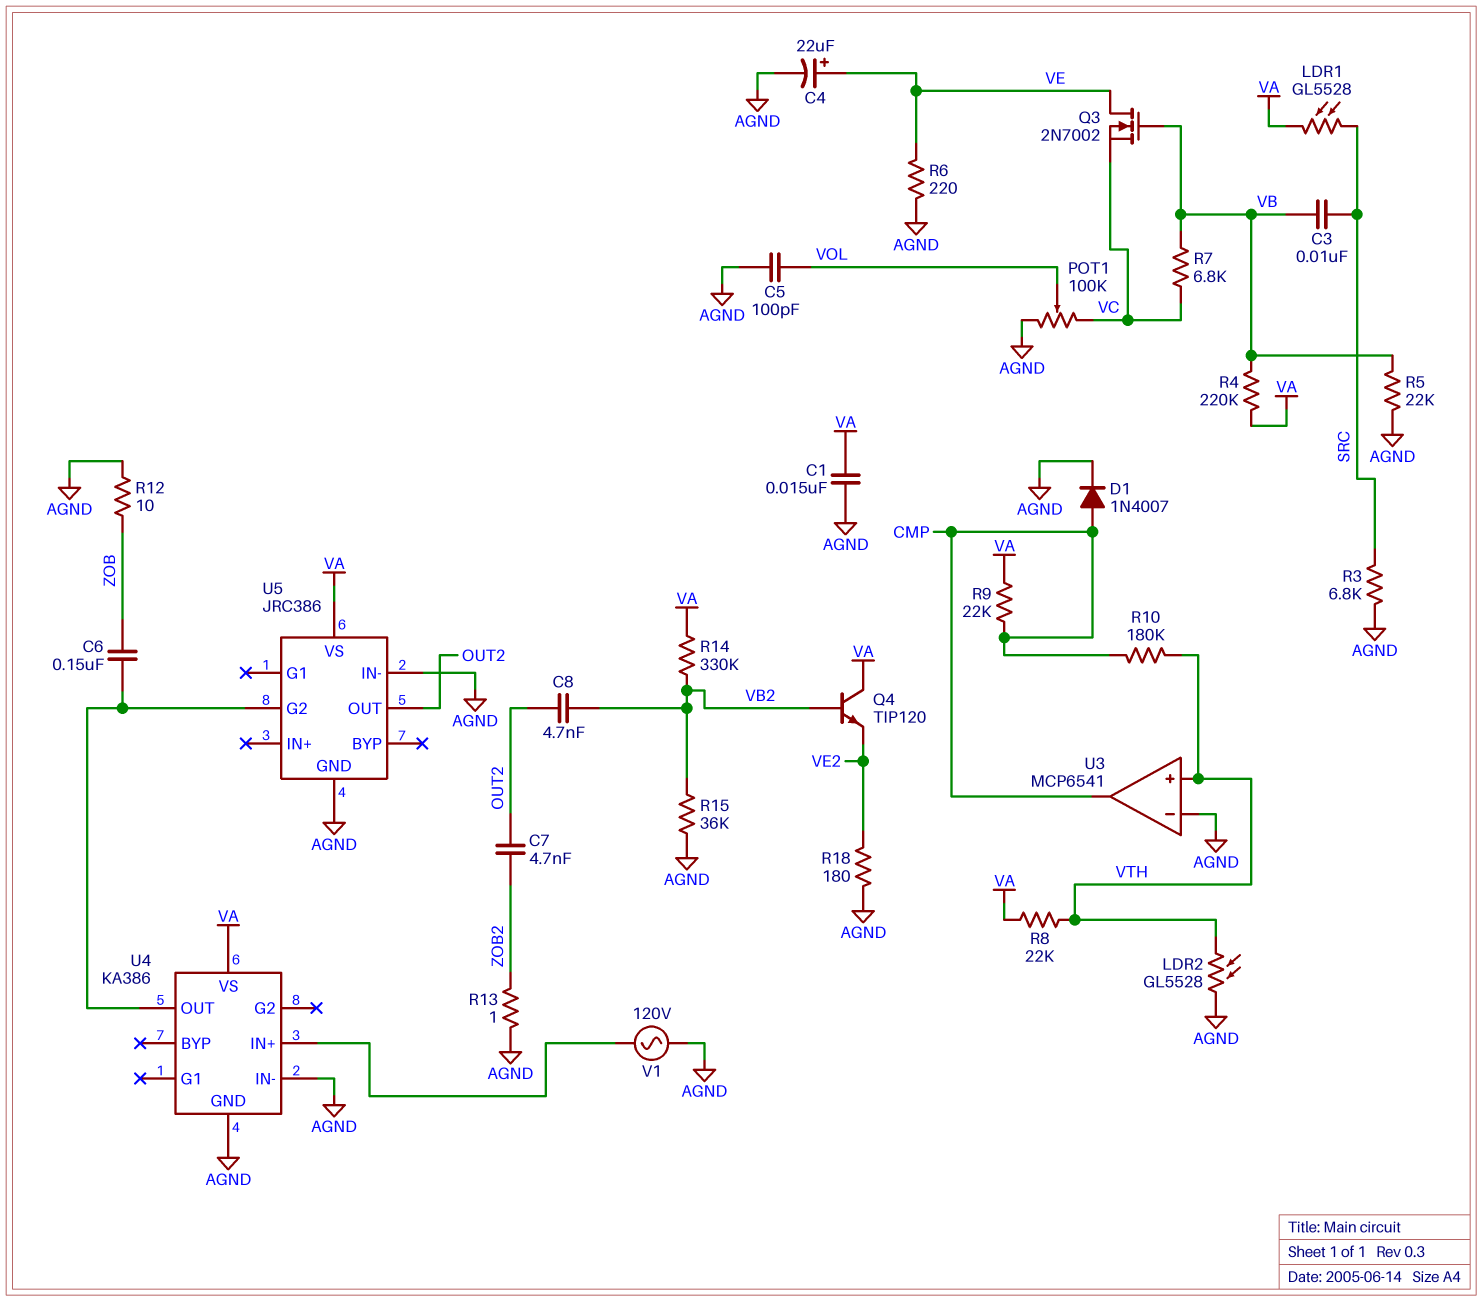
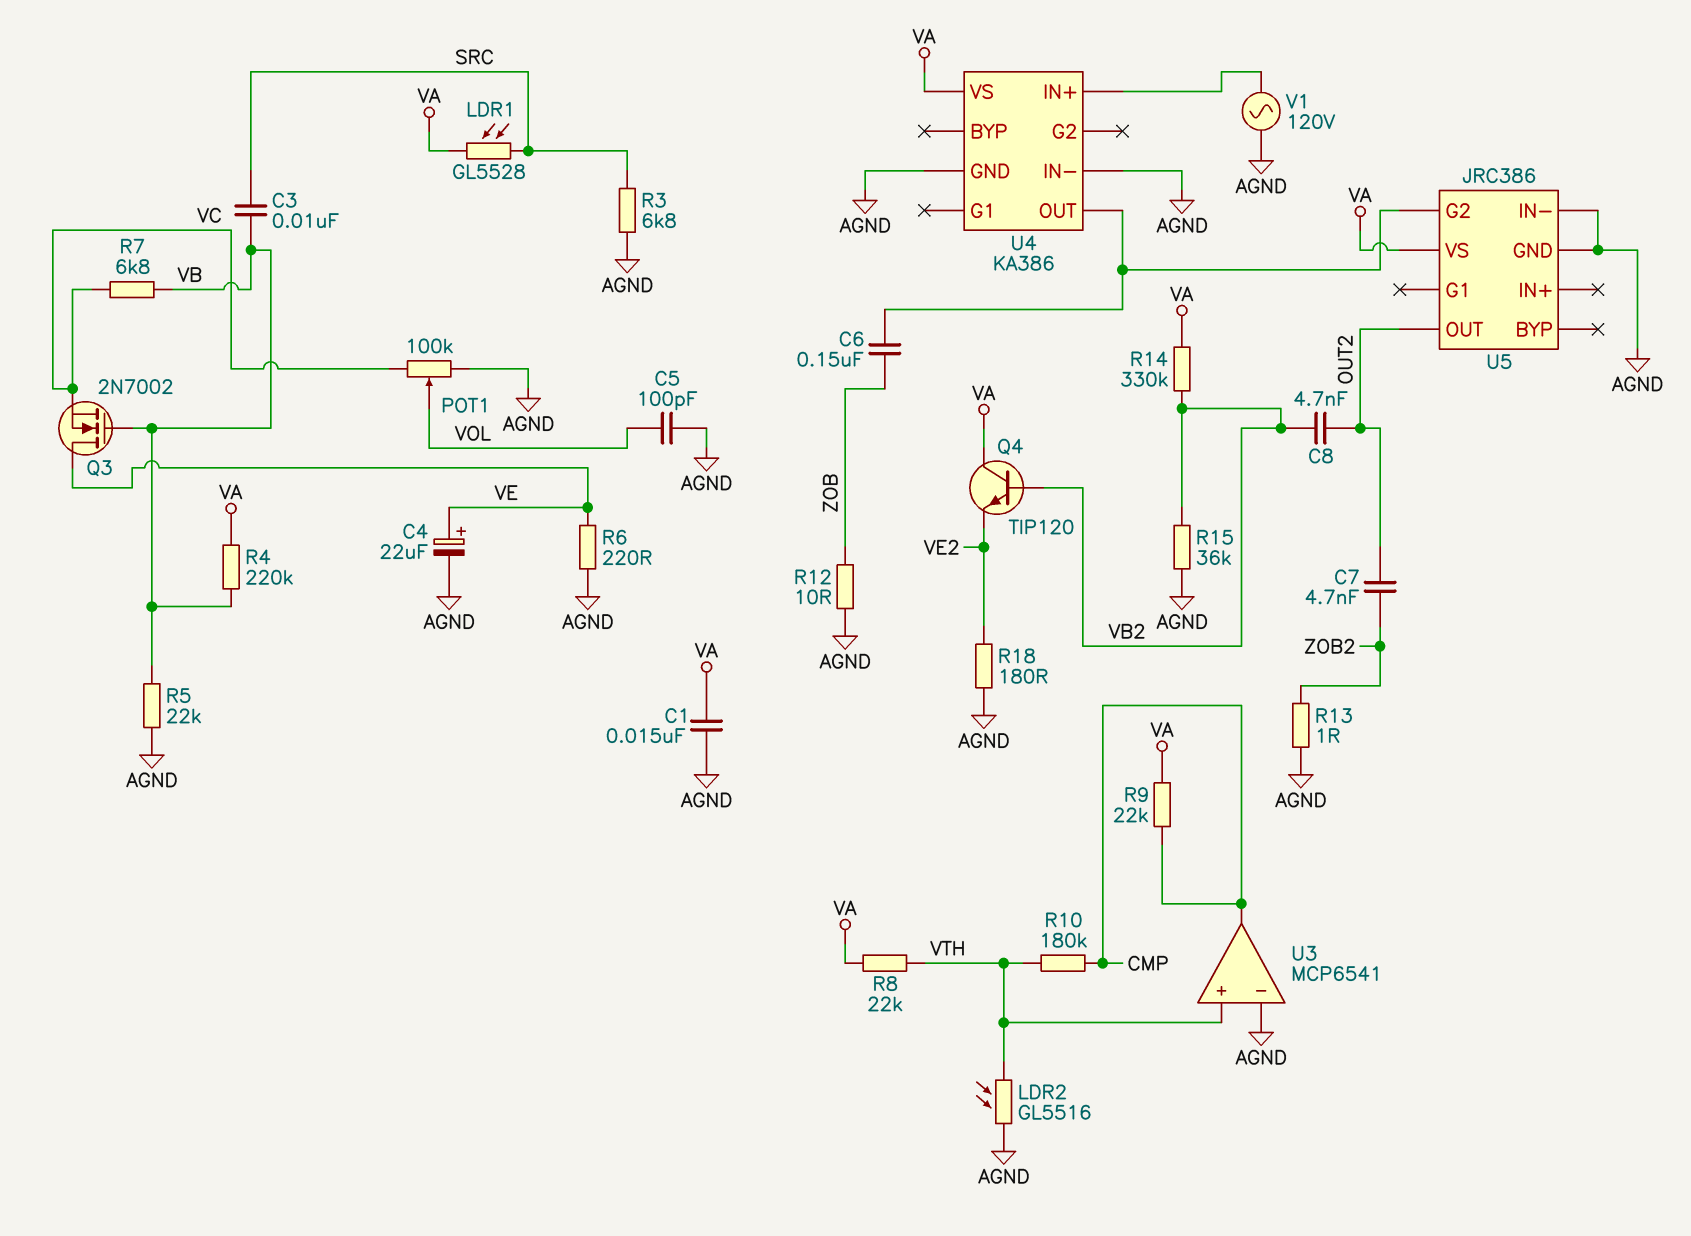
D1: diode 1N4007 (A CMP, K AGND) -> none
LDR2: GL5528 (AGND, VTH) -> GL5516 (AGND, VTH)

